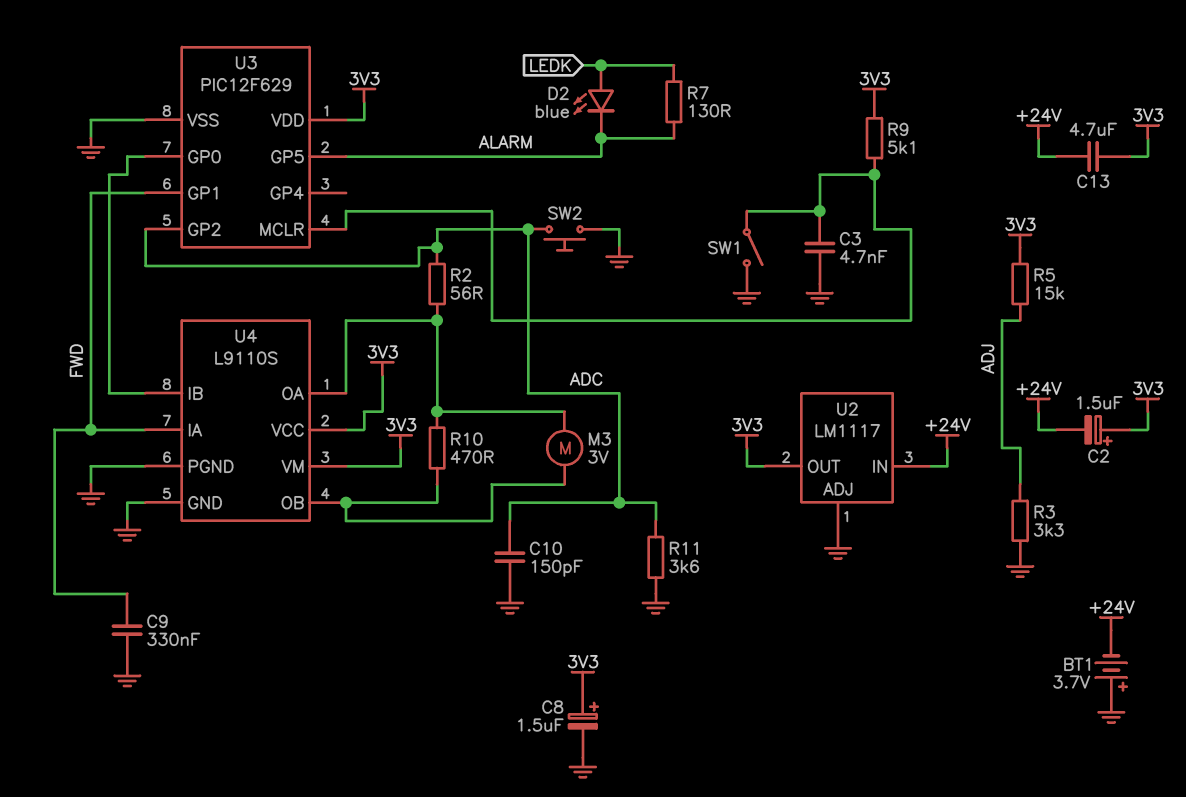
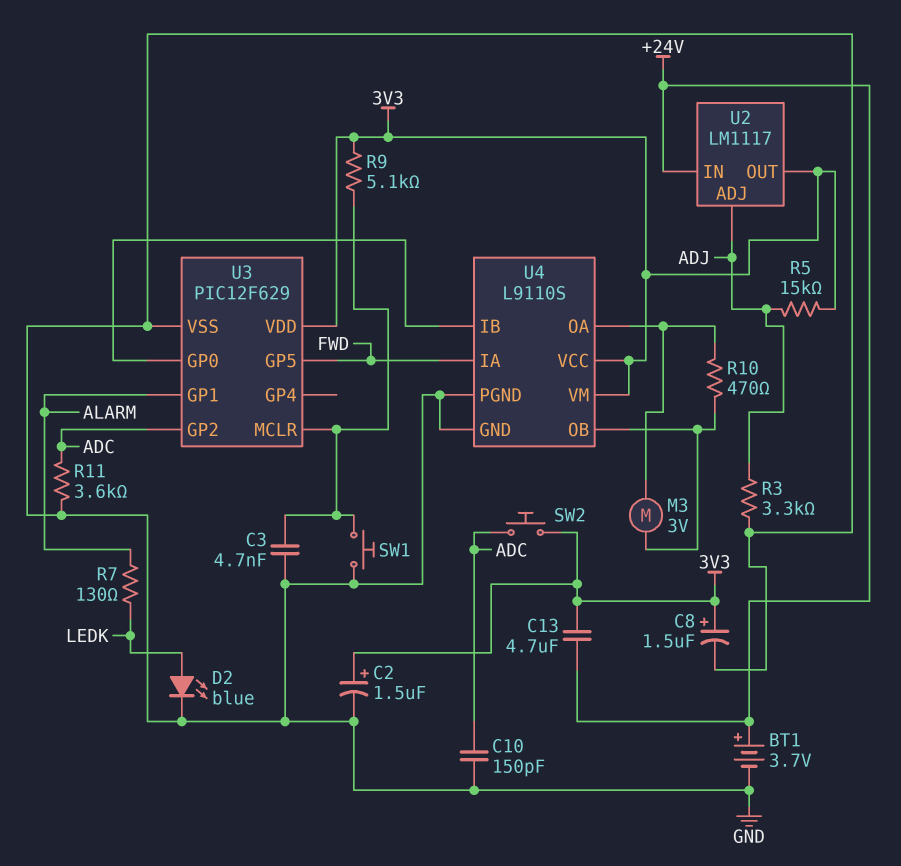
BT1: 3.7V (plus GND, minus +24V) -> 3.7V (plus +24V, minus GND)
C2: 1.5uF (plus 3V3, minus +24V) -> 1.5uF (plus 3V3, minus GND)
C9: 330nF (FWD, GND) -> none
D2: LED blue (A LEDK, K ALARM) -> LED blue (A LEDK, K GND)
R2: 56 (ADC, U4/OA) -> none
SW1: switch (GND, U3/MCLR) -> button (GND, U3/MCLR)
SW2: button (ADC, GND) -> button (3V3, ADC)
U2 pin ADJ: GND -> ADJ
U3 pin GP1: FWD -> ALARM
U3 pin GP5: ALARM -> FWD

